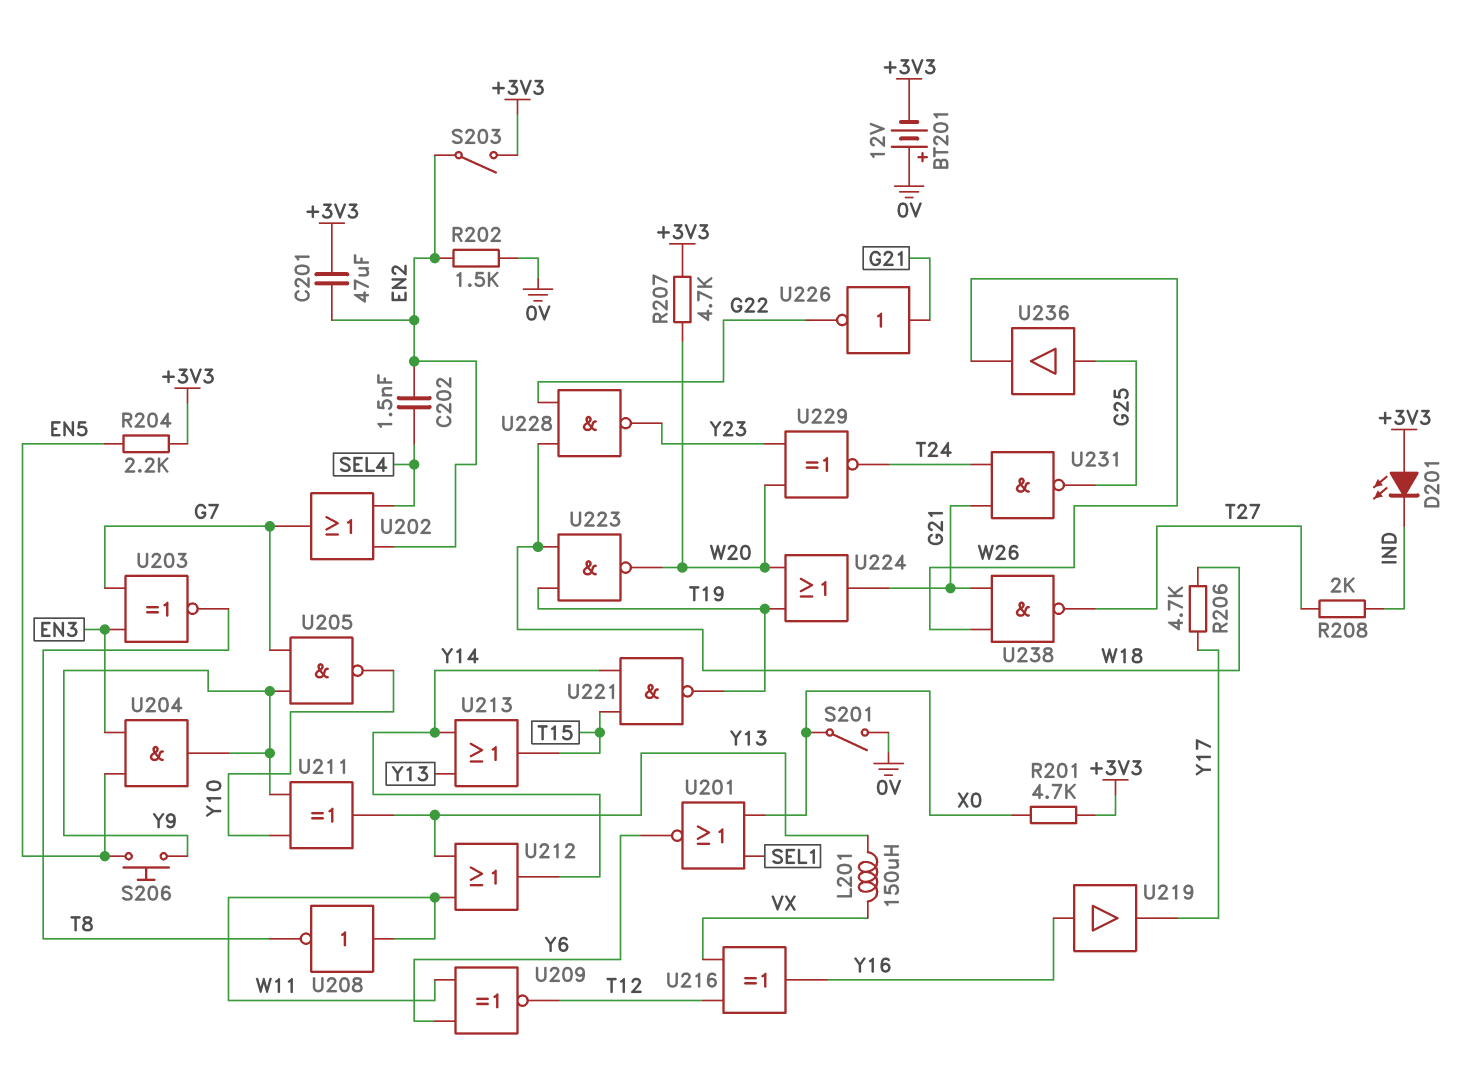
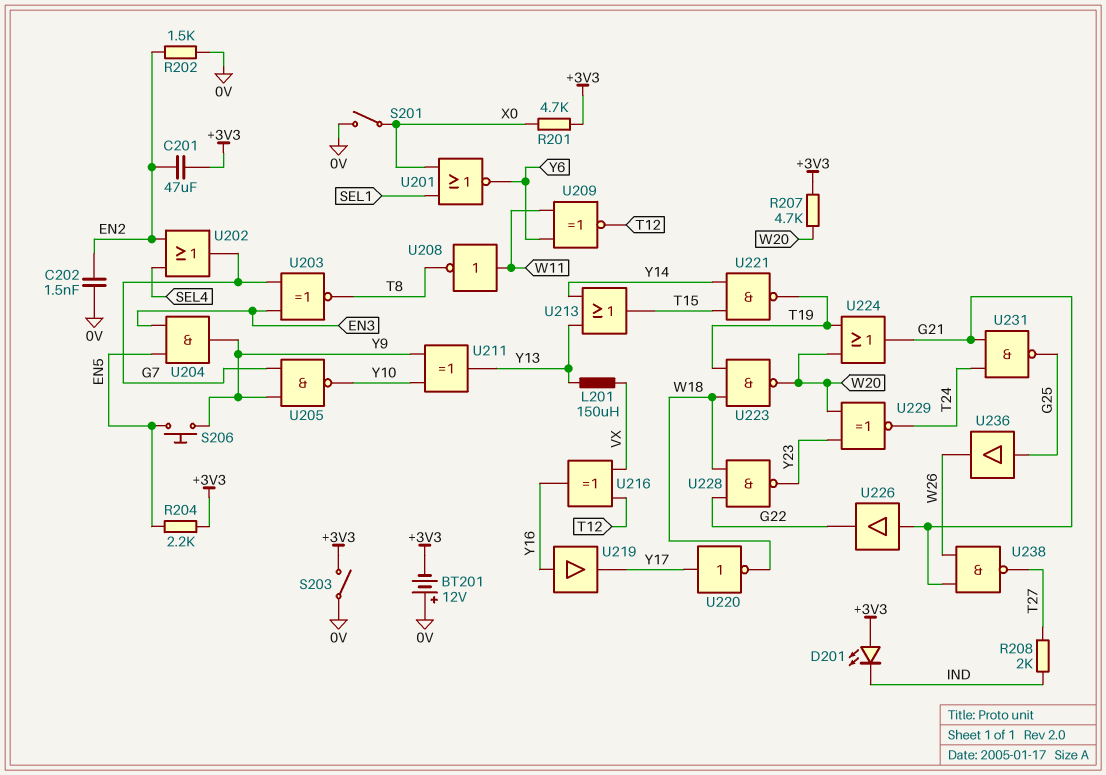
C202: 1.5nF (EN2, SEL4) -> 1.5nF (0V, EN2)
R206: 4.7k (W18, Y17) -> none
S203: switch (+3V3, EN2) -> switch (+3V3, 0V)
U212: OR (in W11, in Y13, out Y14) -> none
U220: none -> NOT (in Y17, out W18)
U226: NOT (in G21, out G22) -> buffer (in G21, out G22)

